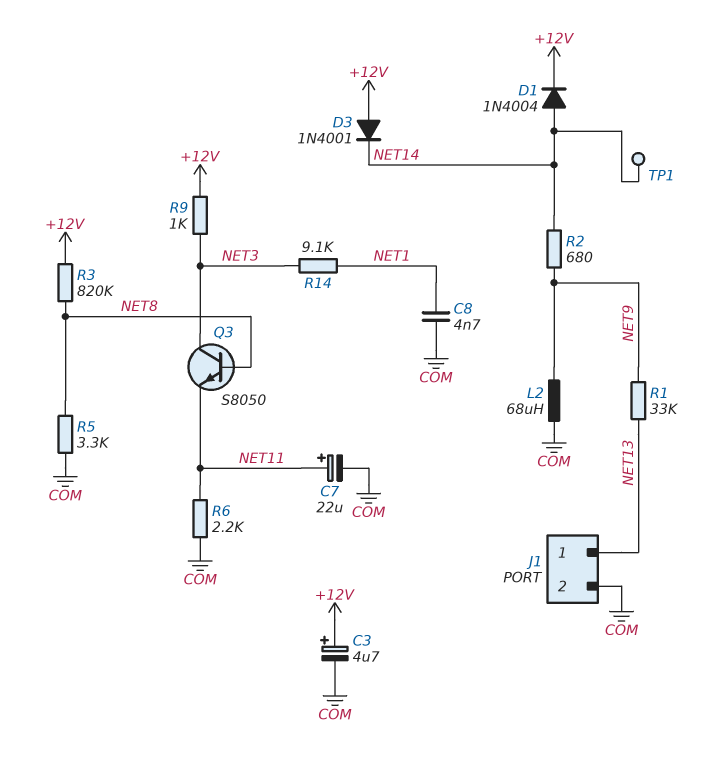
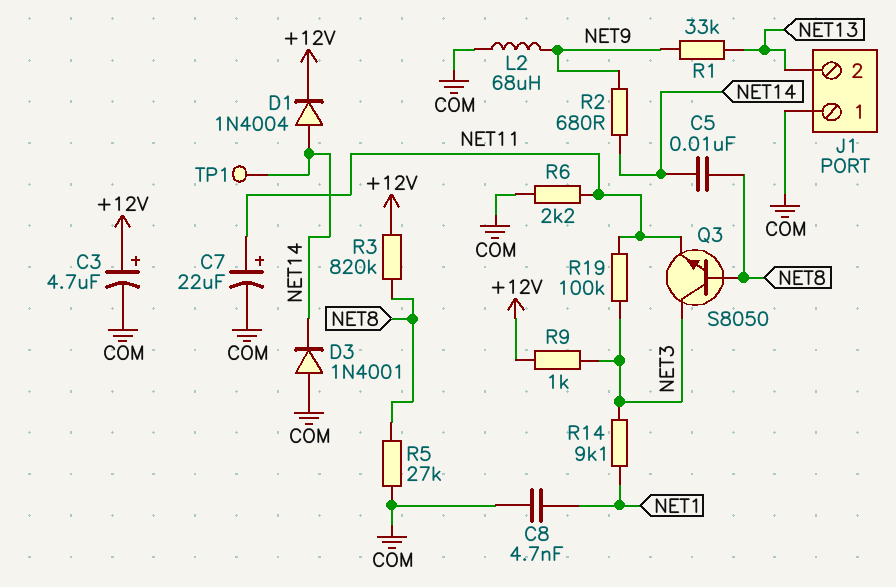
C5: none -> 10nF (NET8, NET14)
D3: diode 1N4001 (A +12V, K NET14) -> diode 1N4001 (A COM, K NET14)
J1 pin 1: NET13 -> COM
J1 pin 2: COM -> NET13
R5: 3.3k (COM, NET8) -> 27k (COM, NET8)
R19: none -> 100k (NET3, NET11)

